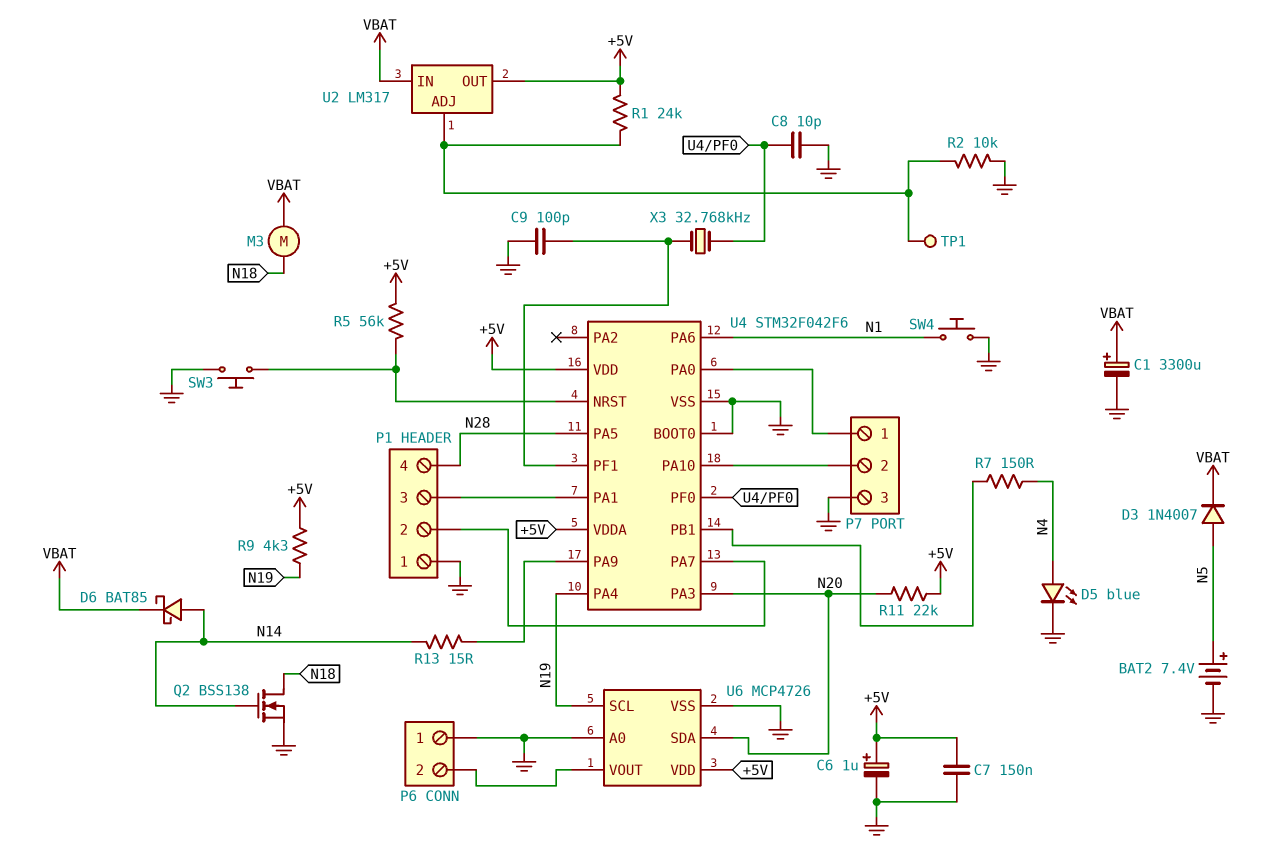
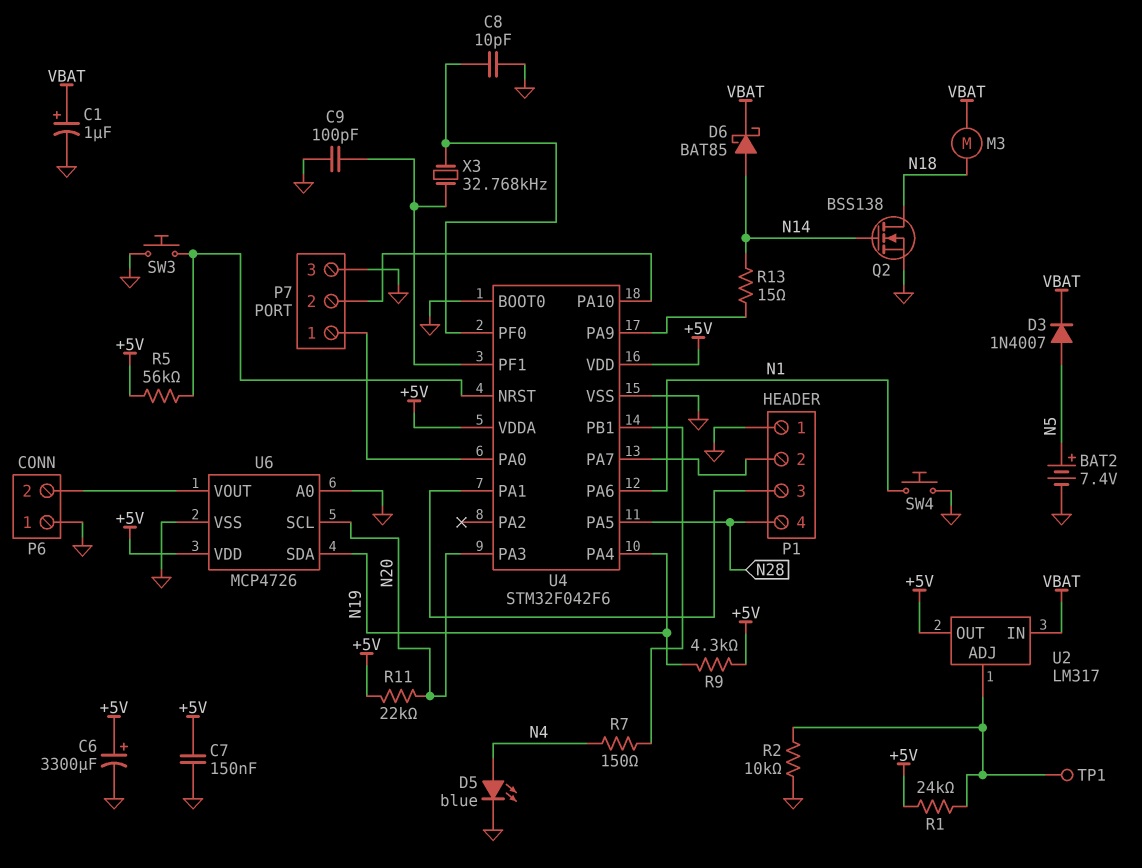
C1: 3300uF (plus VBAT, minus GND) -> 1uF (plus VBAT, minus GND)
C6: 1uF (plus +5V, minus GND) -> 3300uF (plus +5V, minus GND)
U6 pin SCL: N19 -> N20
U6 pin SDA: N20 -> N19

